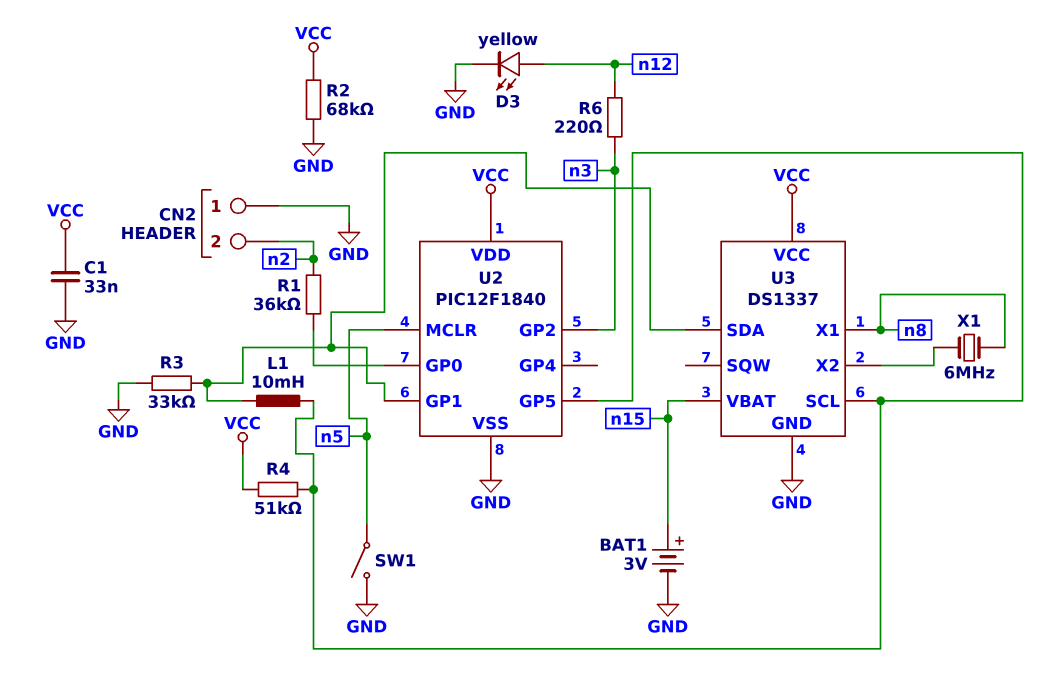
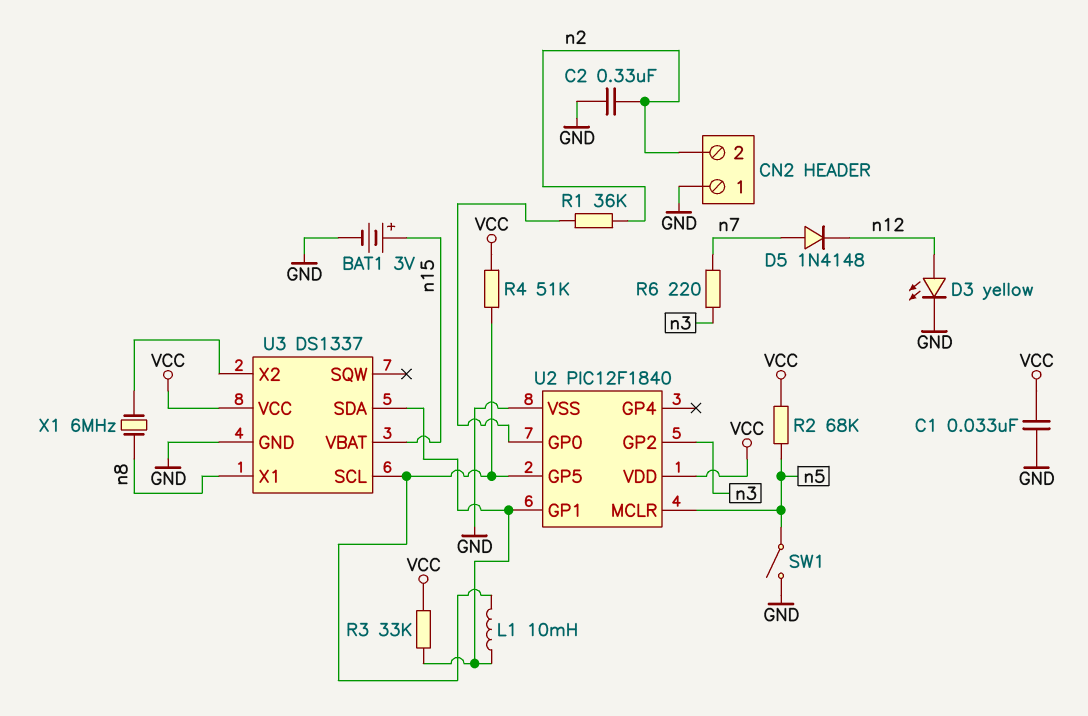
C2: none -> 330nF (GND, n2)
D5: none -> diode 1N4148 (A n7, K n12)
R2: 68k (GND, VCC) -> 68k (VCC, n5)
R3: 33k (GND, U2/GP1) -> 33k (U2/GP1, VCC)
R6: 220 (n3, n12) -> 220 (n3, n7)

